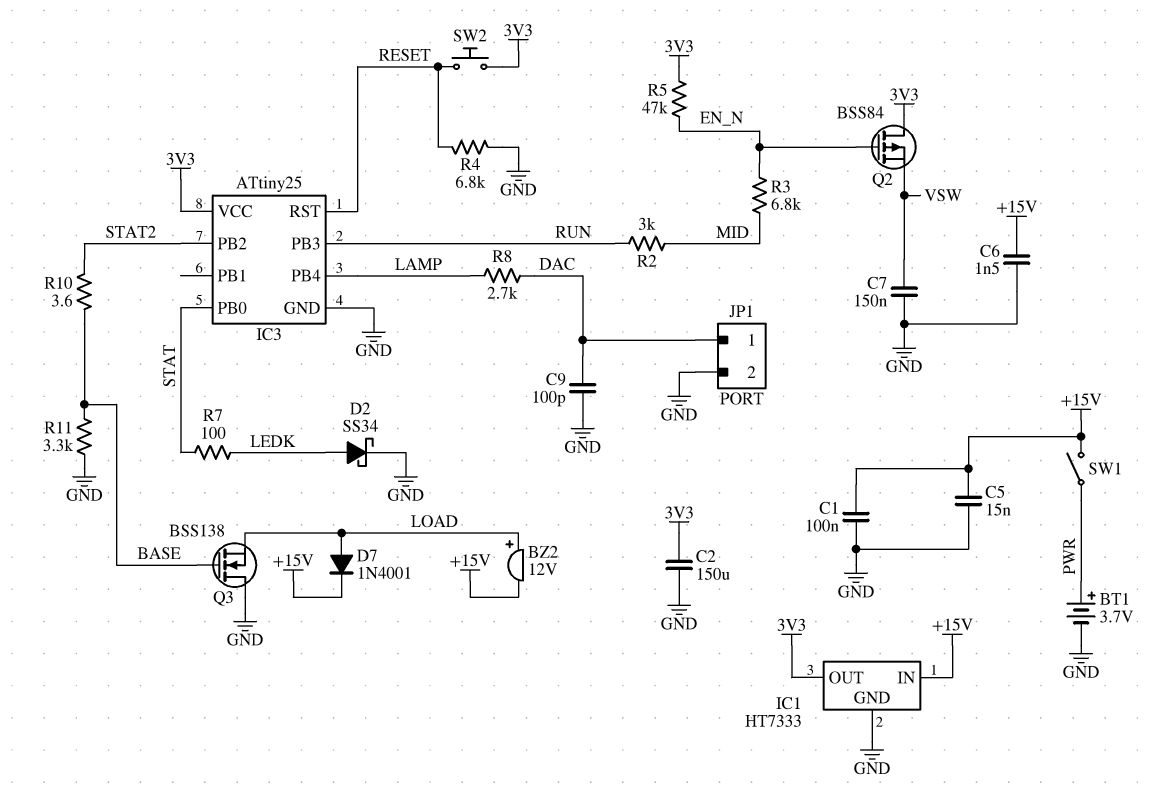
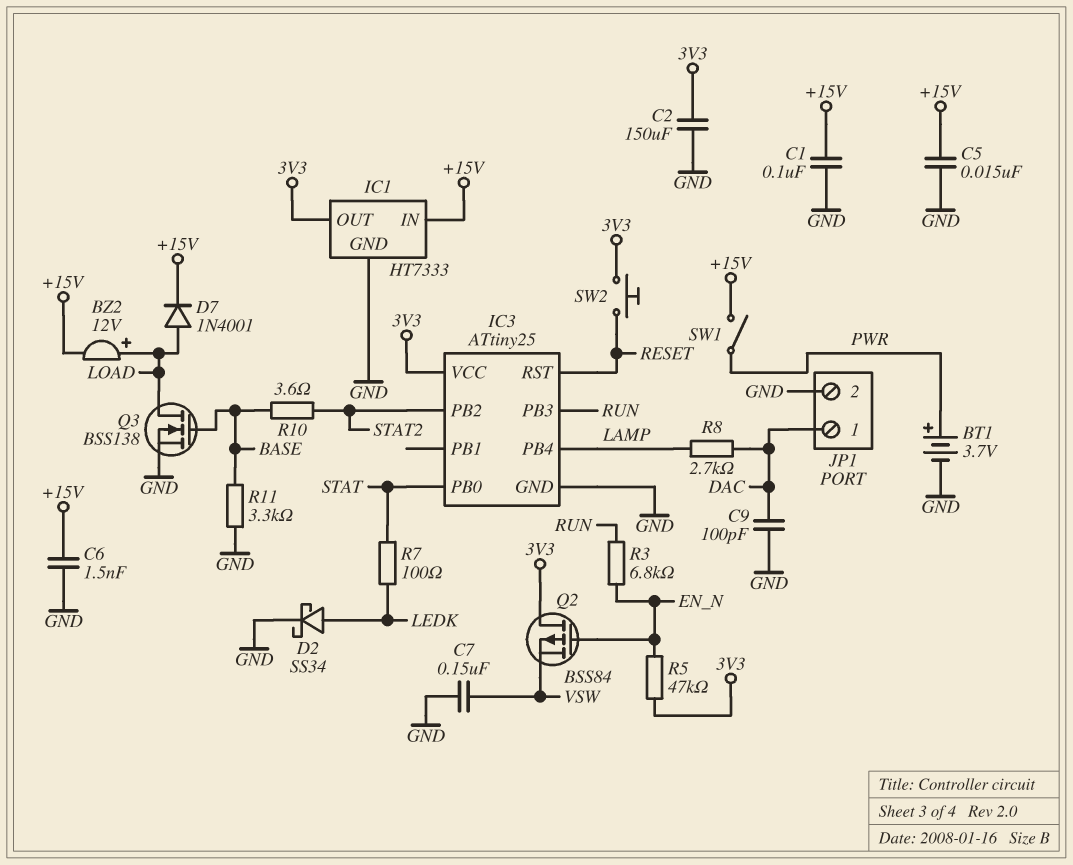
Q3: NMOS BSS138 (G BASE, D GND, S LOAD) -> NMOS BSS138 (G BASE, D LOAD, S GND)
R2: 3k (MID, RUN) -> none
R3: 6.8k (EN_N, MID) -> 6.8k (EN_N, RUN)
R4: 6.8k (GND, RESET) -> none

